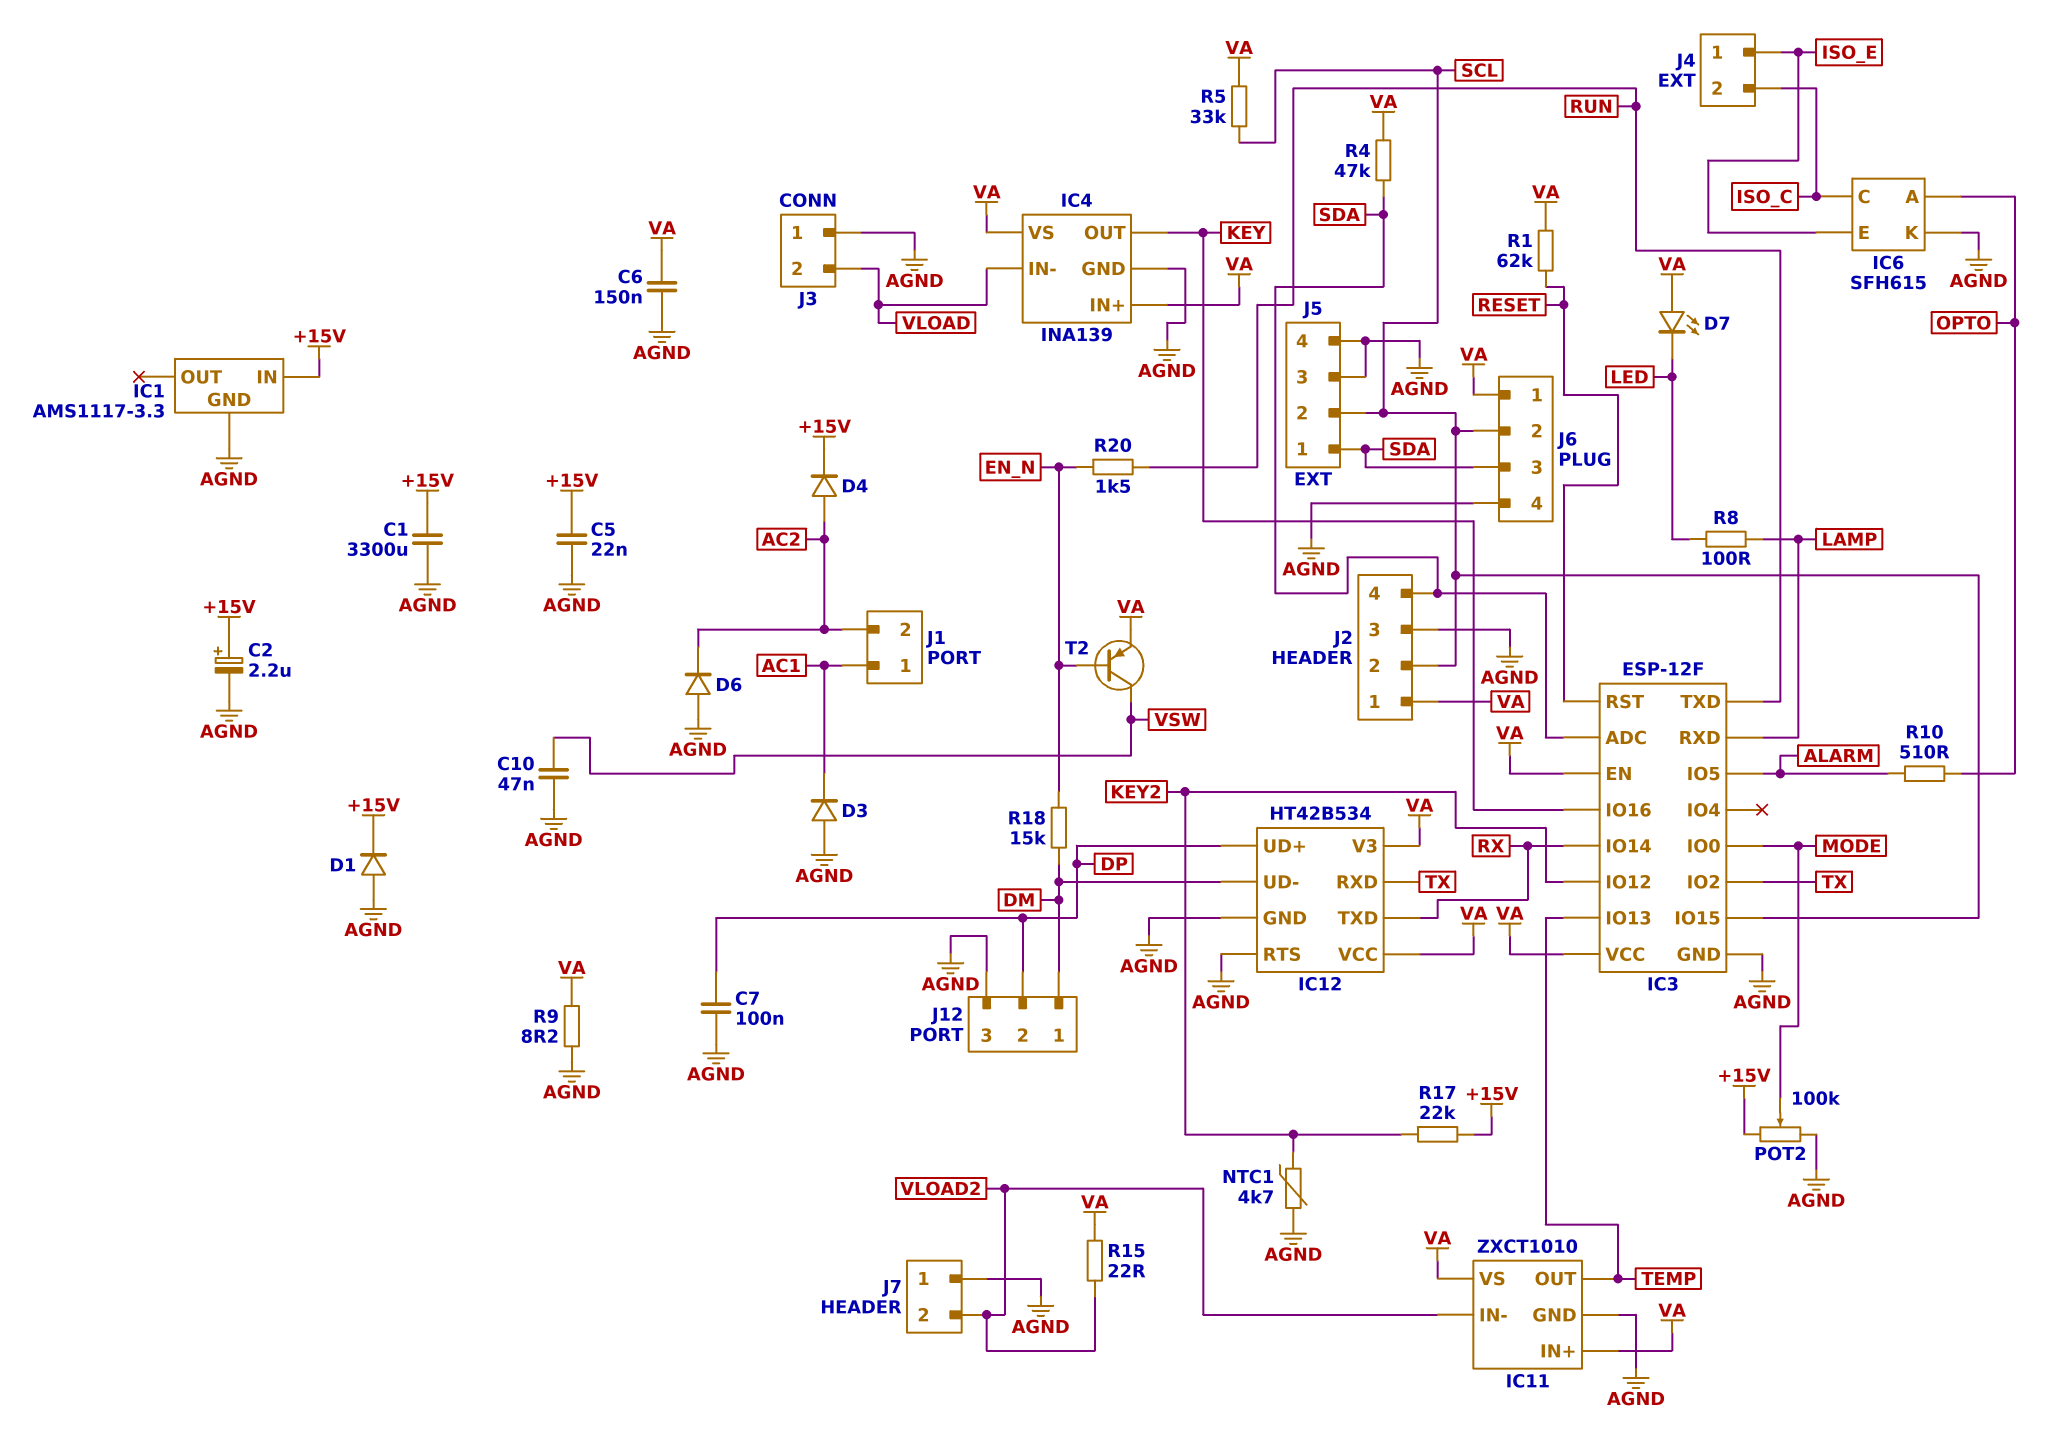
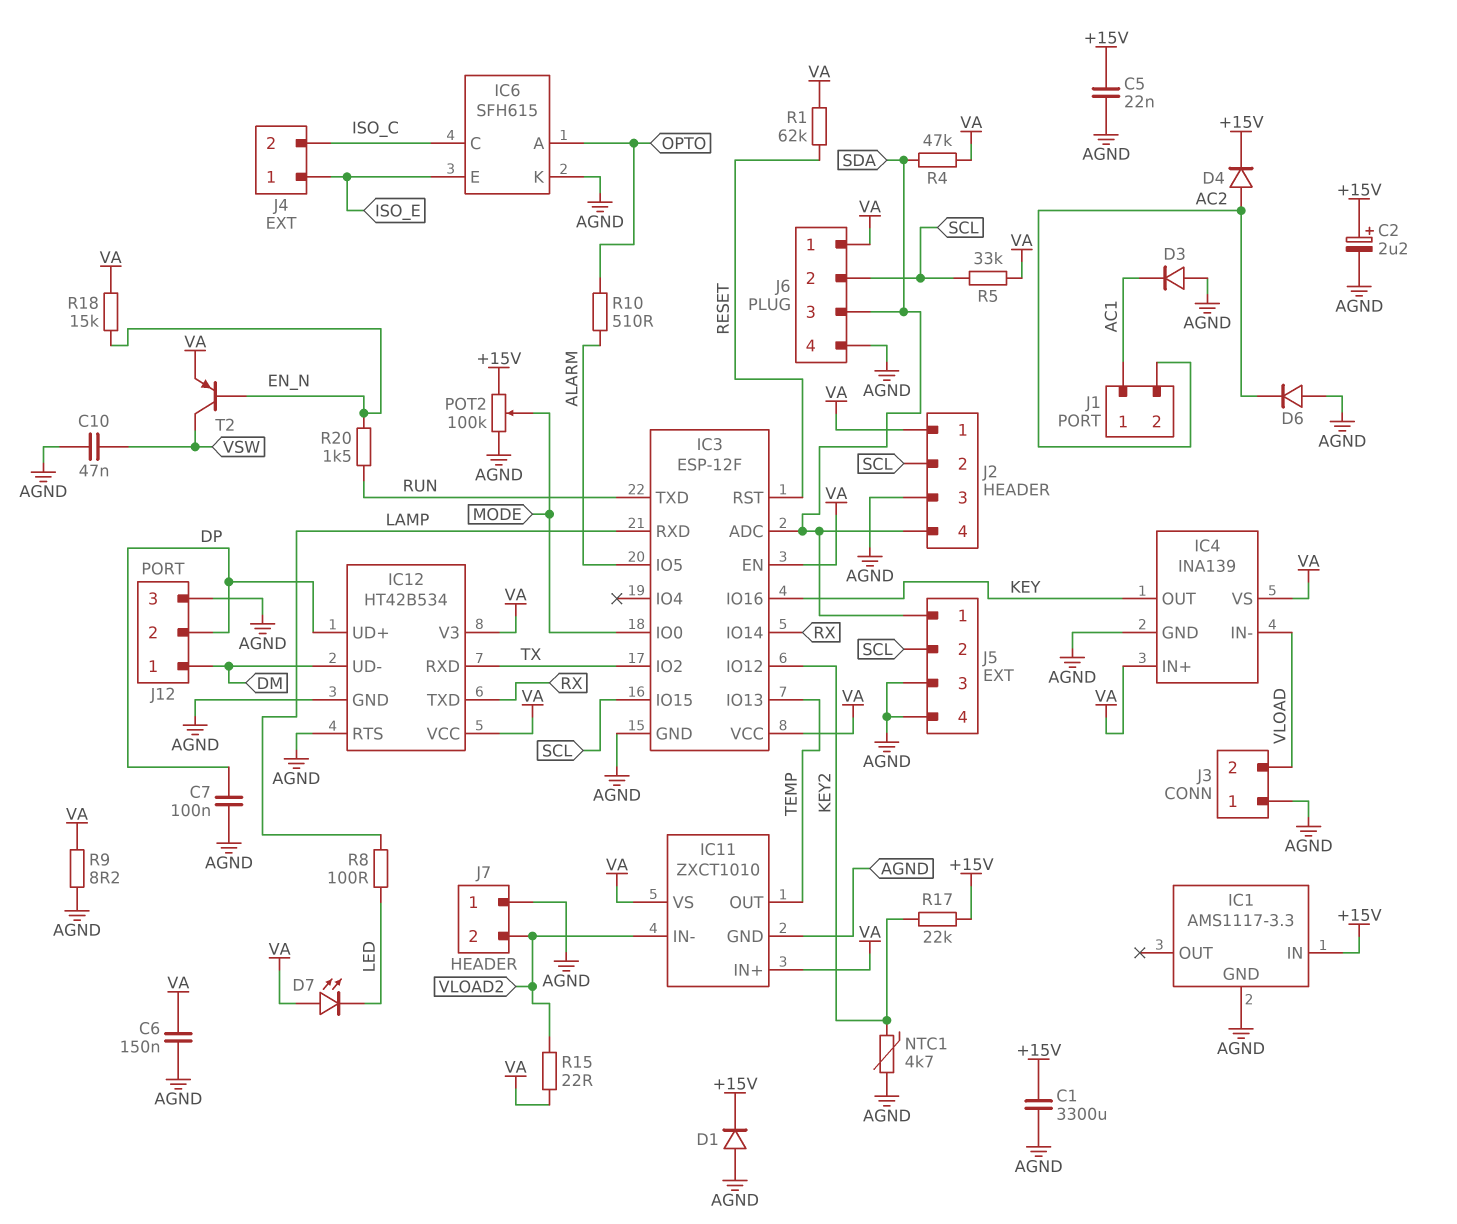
R18: 15k (DM, EN_N) -> 15k (EN_N, VA)

